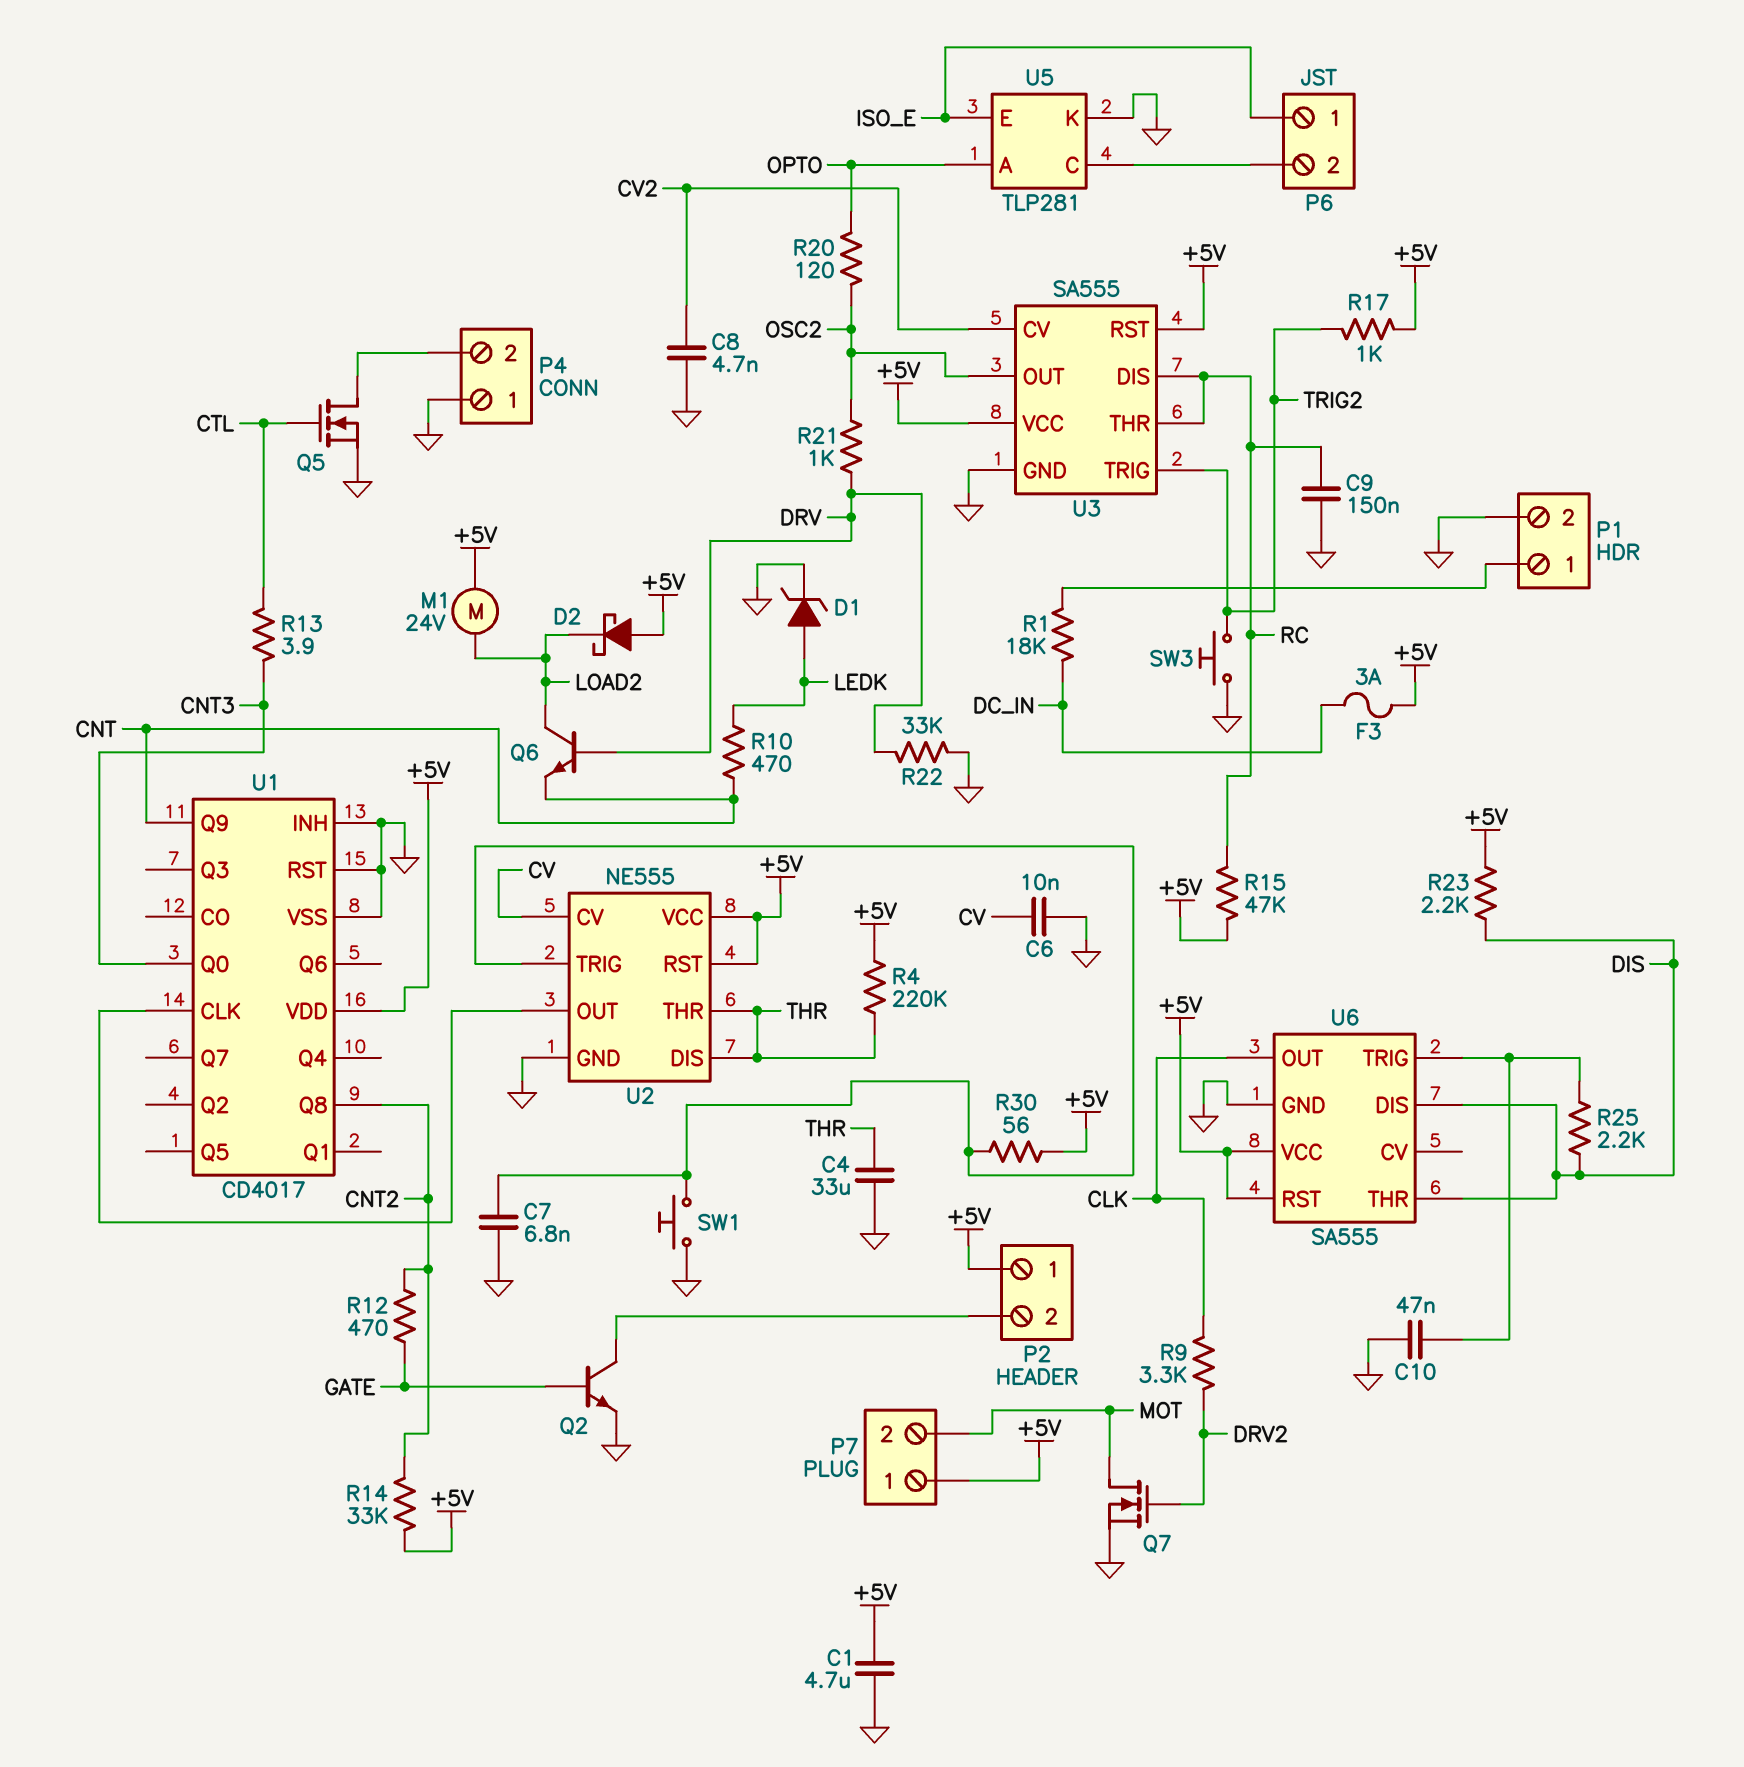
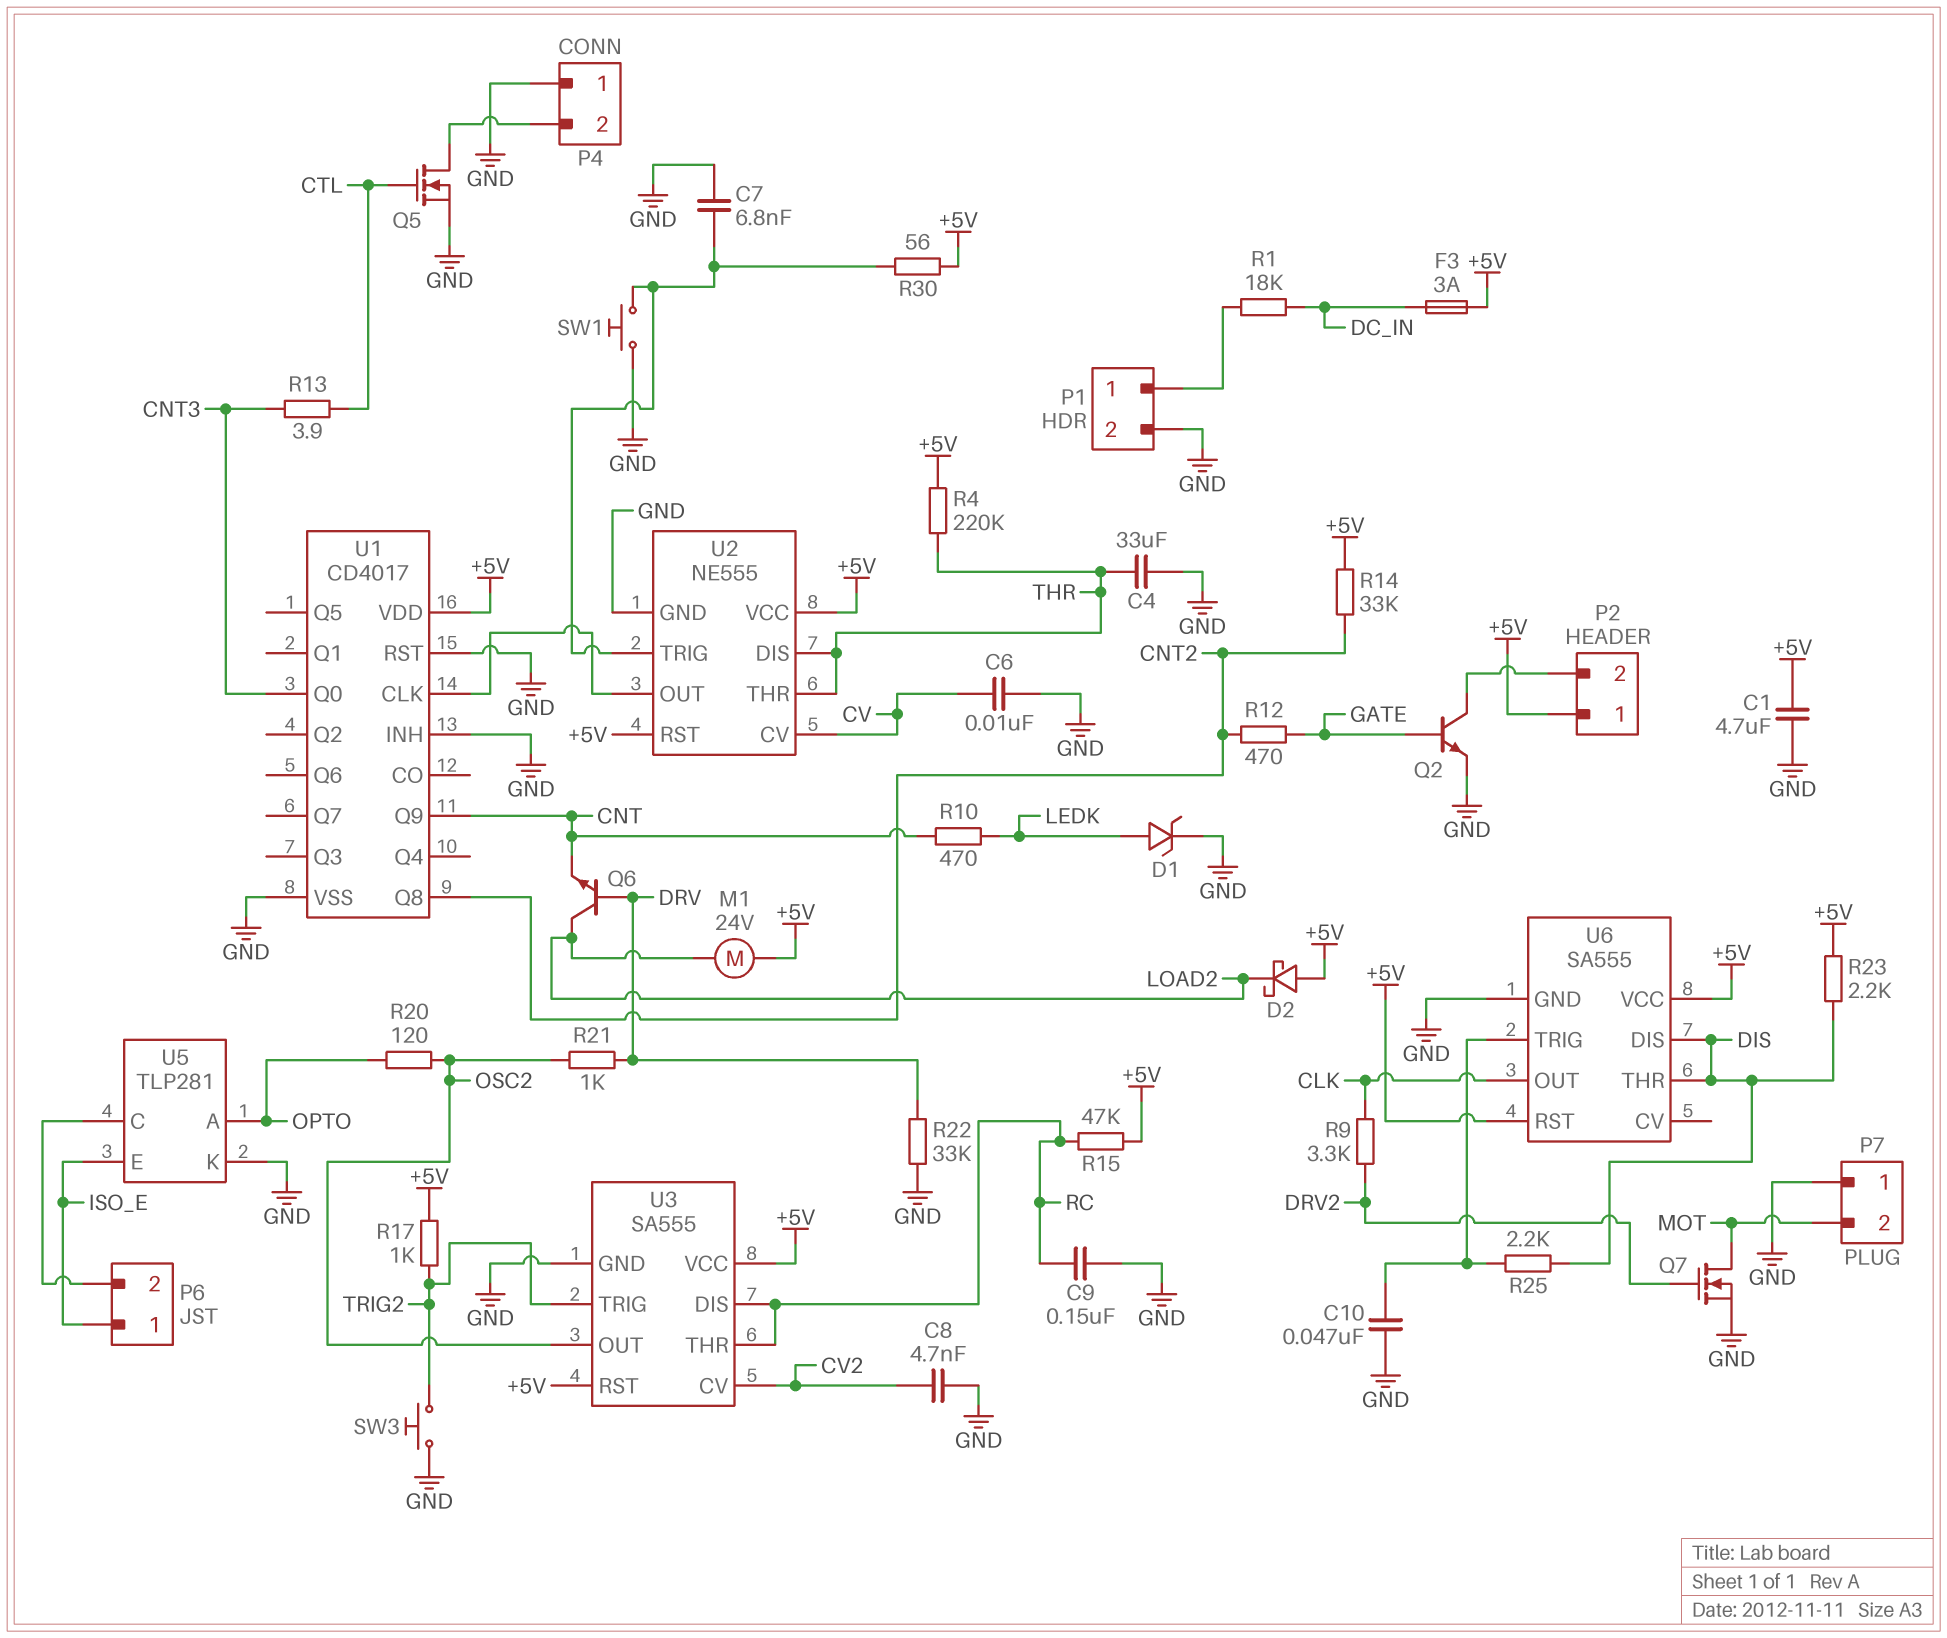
P7 pin 1: +5V -> GND

